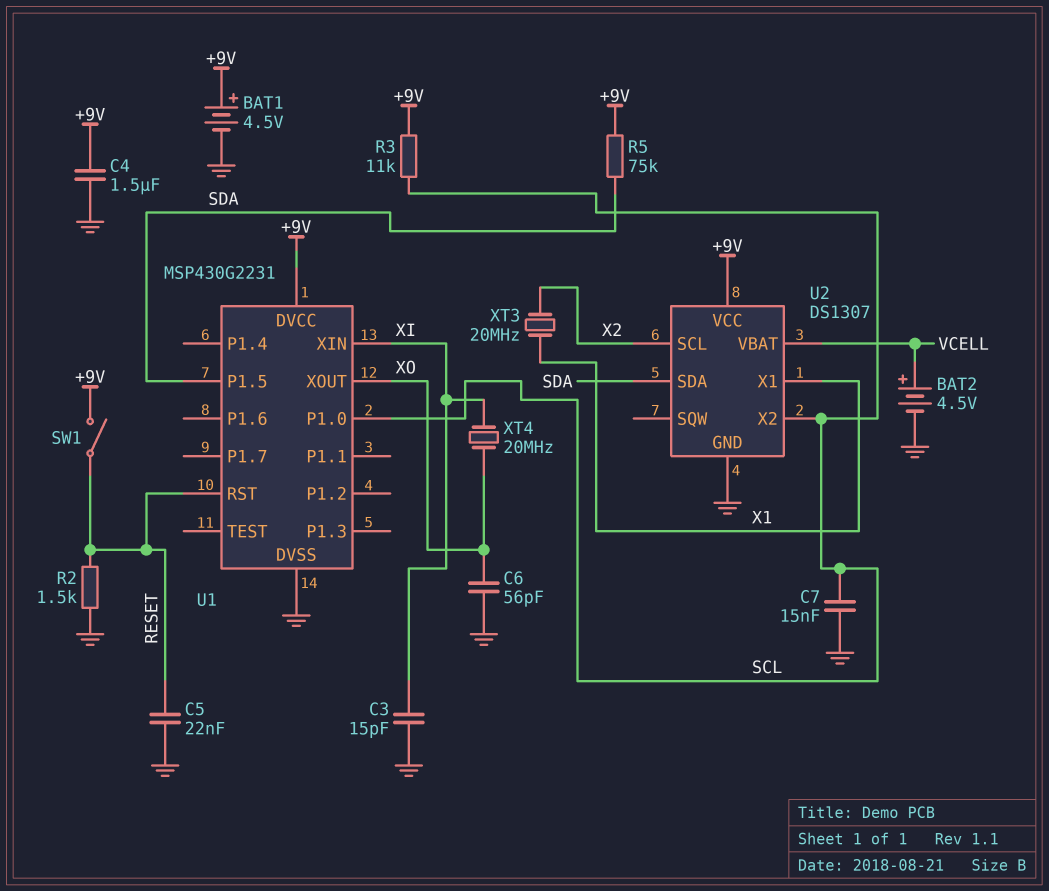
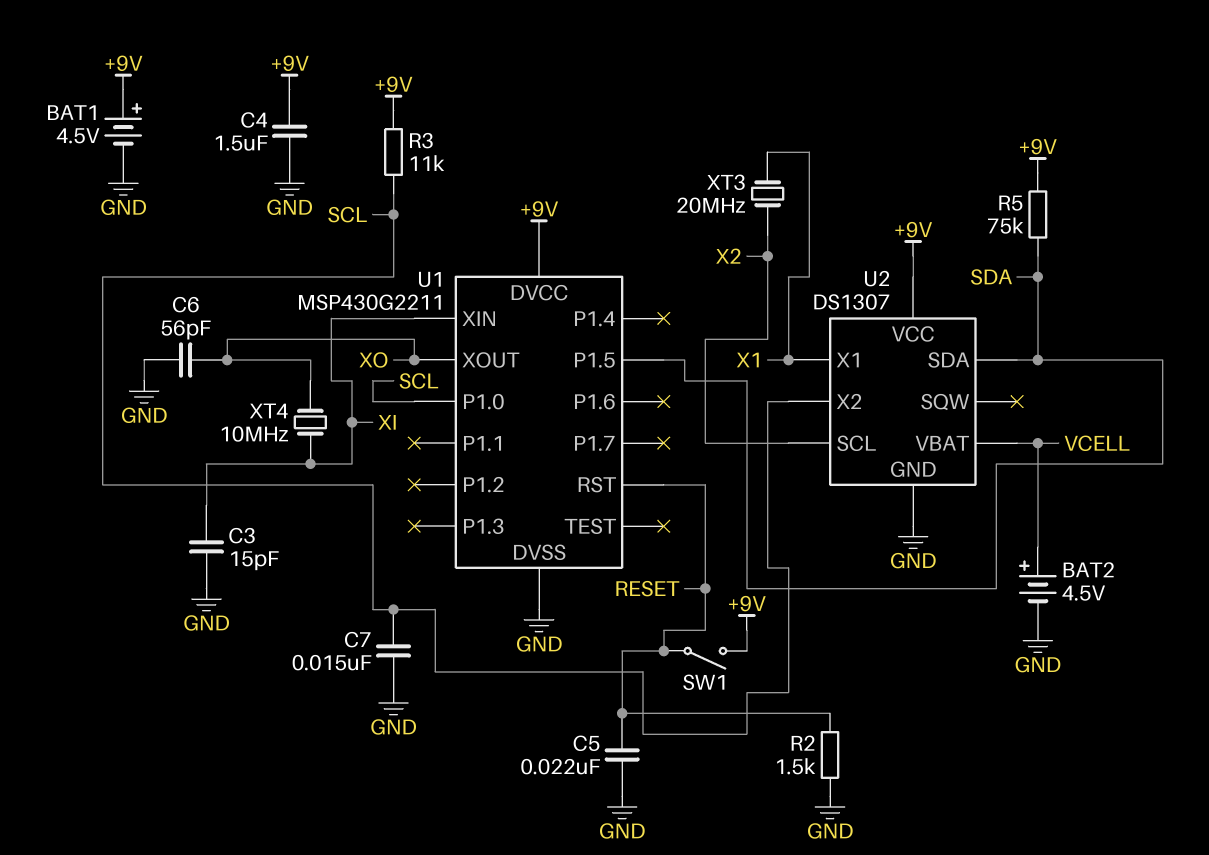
U1: MSP430G2231 -> MSP430G2211
XT4: 20MHz (XI, XO) -> 10MHz (XI, XO)

